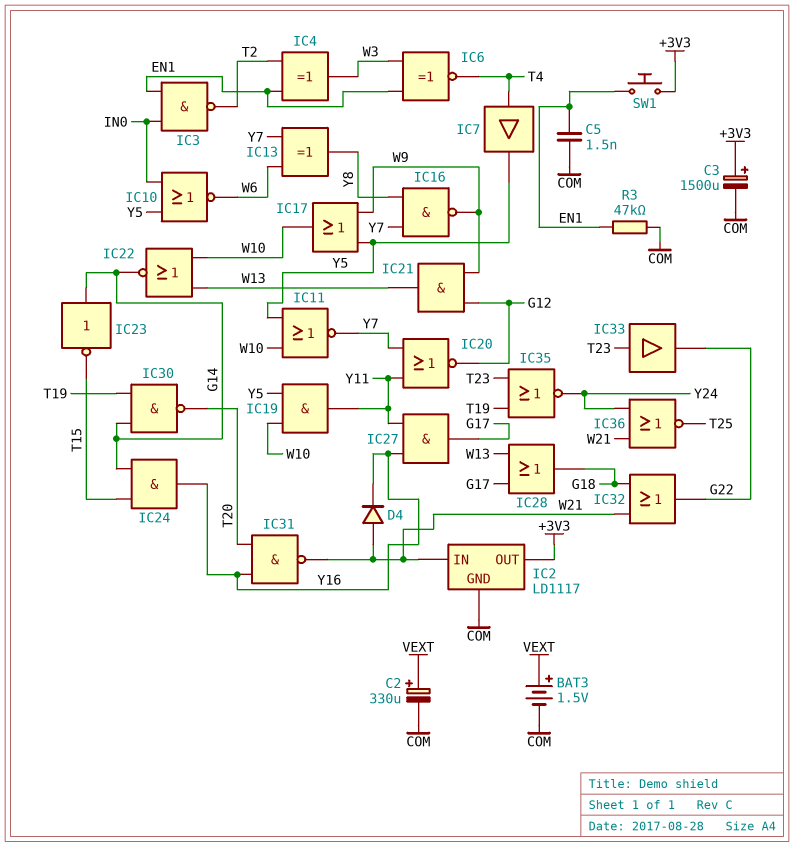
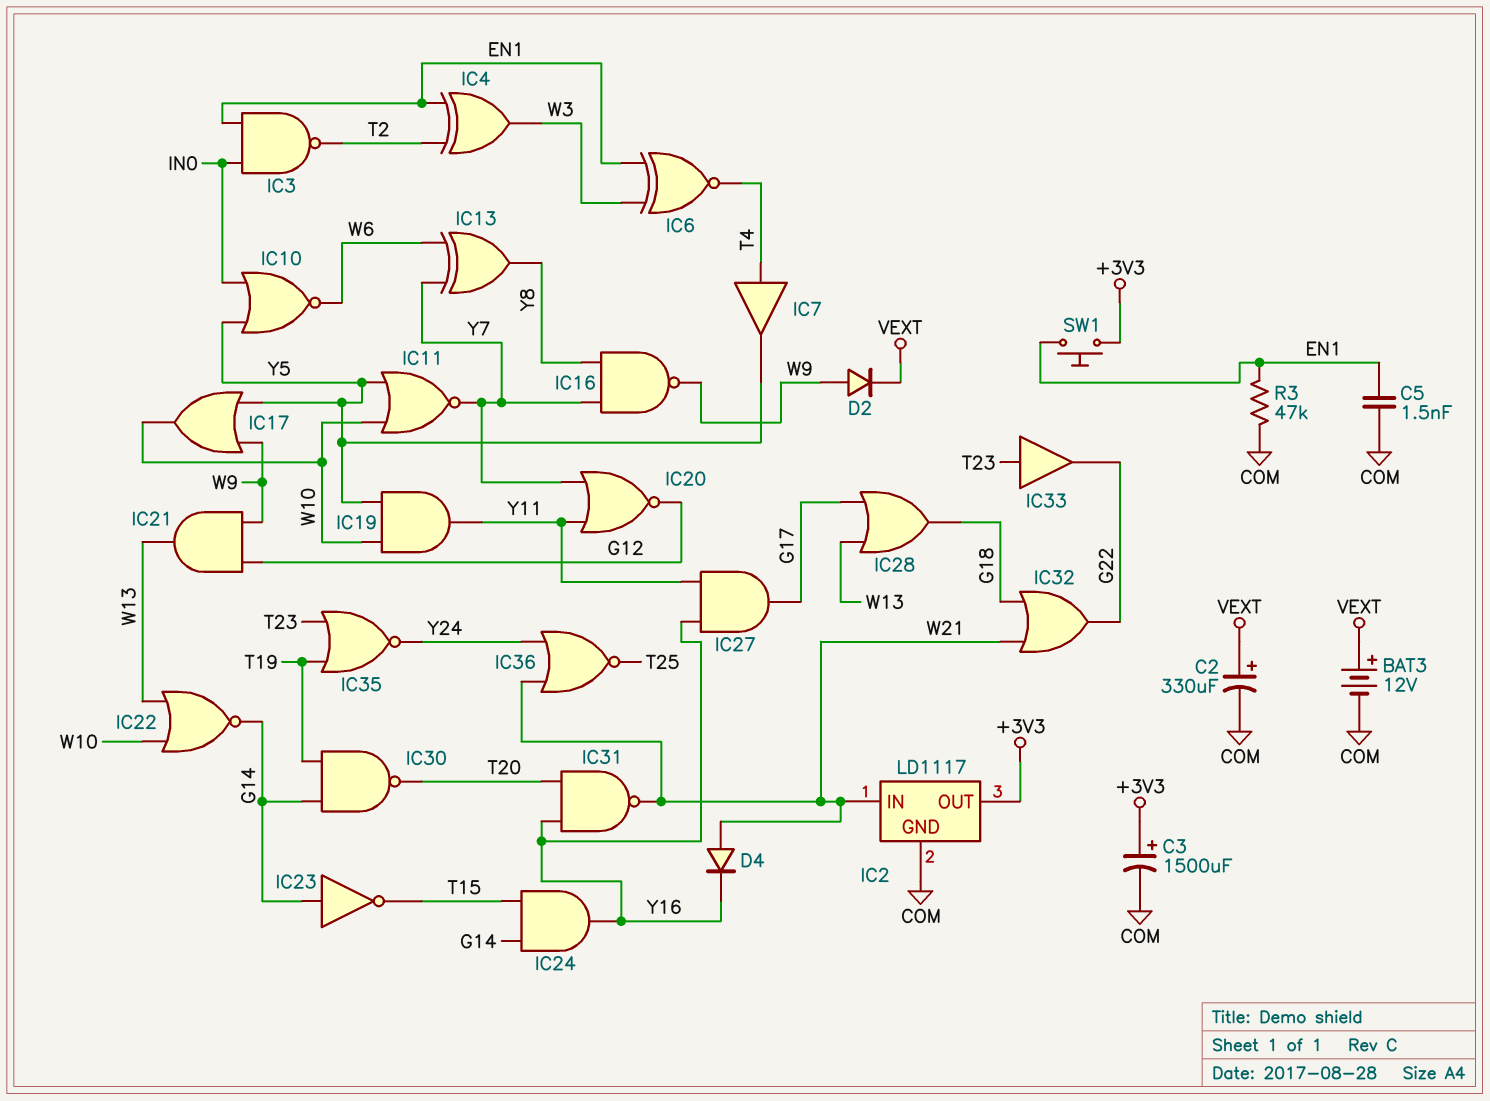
BAT3: 1.5V (plus VEXT, minus COM) -> 12V (plus VEXT, minus COM)
D2: none -> diode (A W9, K VEXT)

